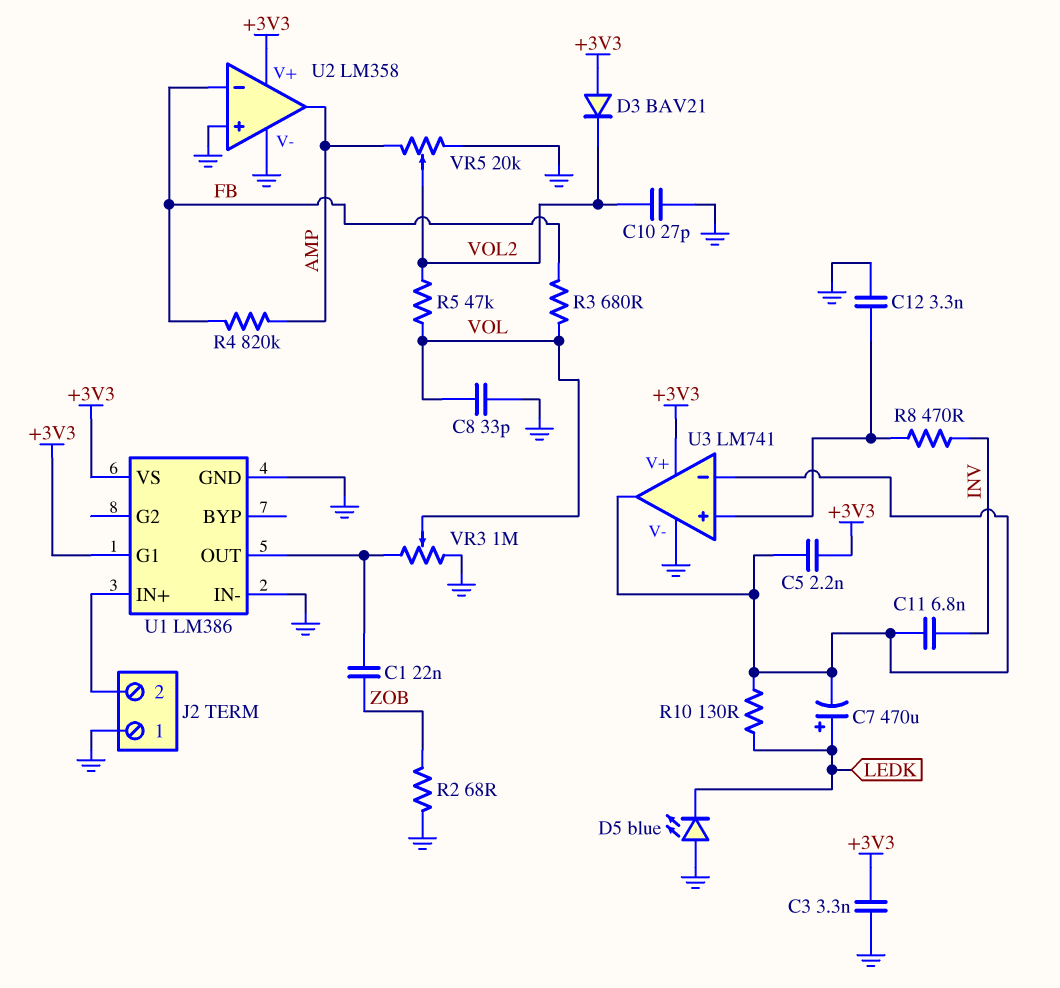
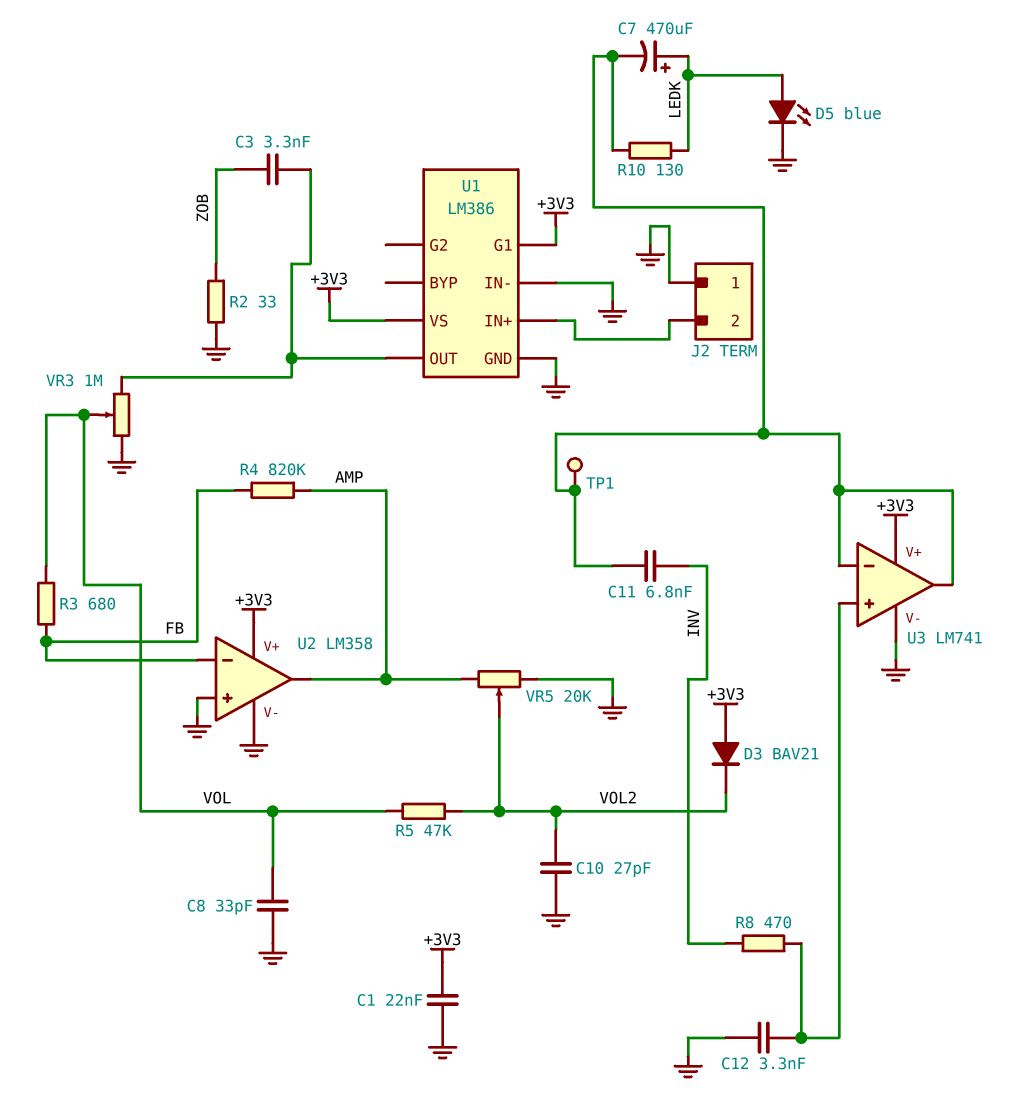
C1: 22nF (U1/OUT, ZOB) -> 22nF (+3V3, GND)
C3: 3.3nF (+3V3, GND) -> 3.3nF (U1/OUT, ZOB)
C5: 2.2nF (+3V3, U3/in-) -> none
D5: LED blue (A GND, K LEDK) -> LED blue (A LEDK, K GND)
R2: 68 (GND, ZOB) -> 33 (GND, ZOB)
TP1: none -> test point (U3/in-)

